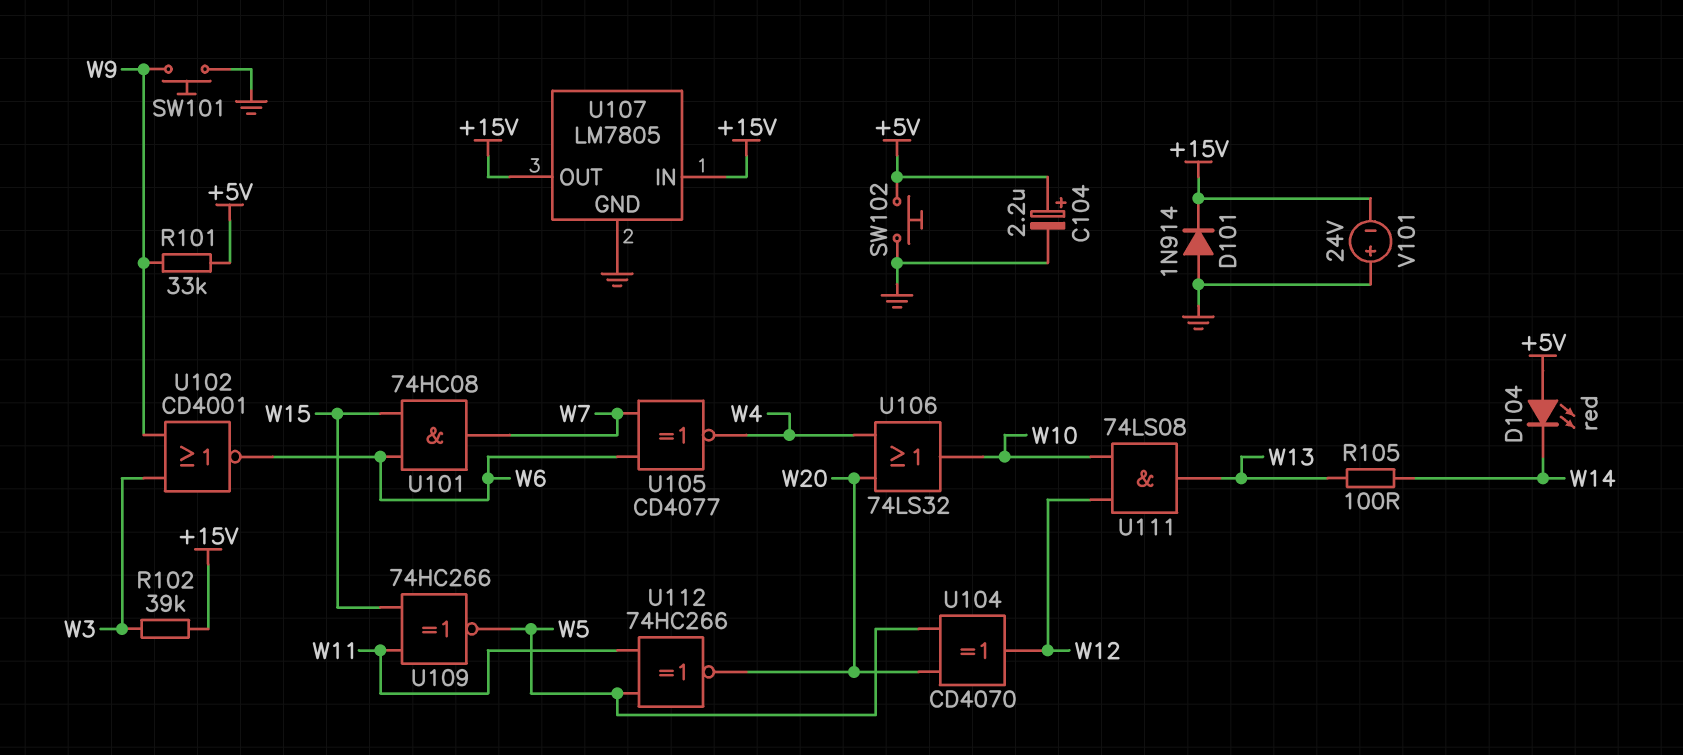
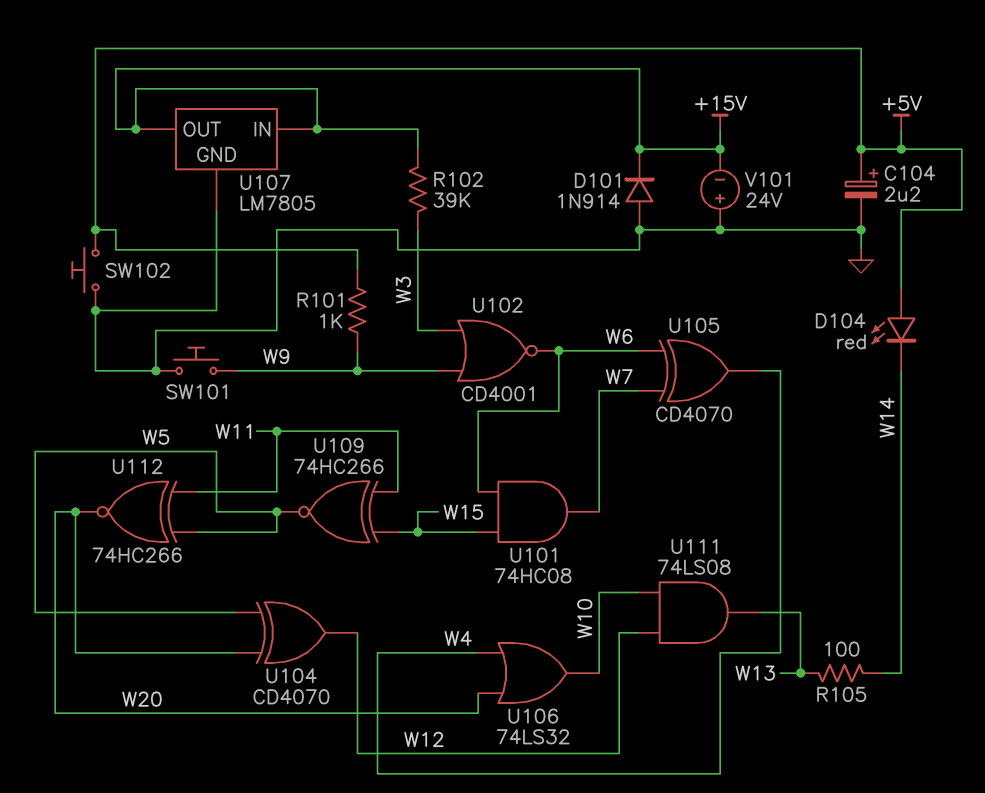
R101: 33k (+5V, W9) -> 1k (+5V, W9)
U105: XNOR CD4077 (in W6, in W7, out W4) -> XOR CD4070 (in W6, in W7, out W4)

